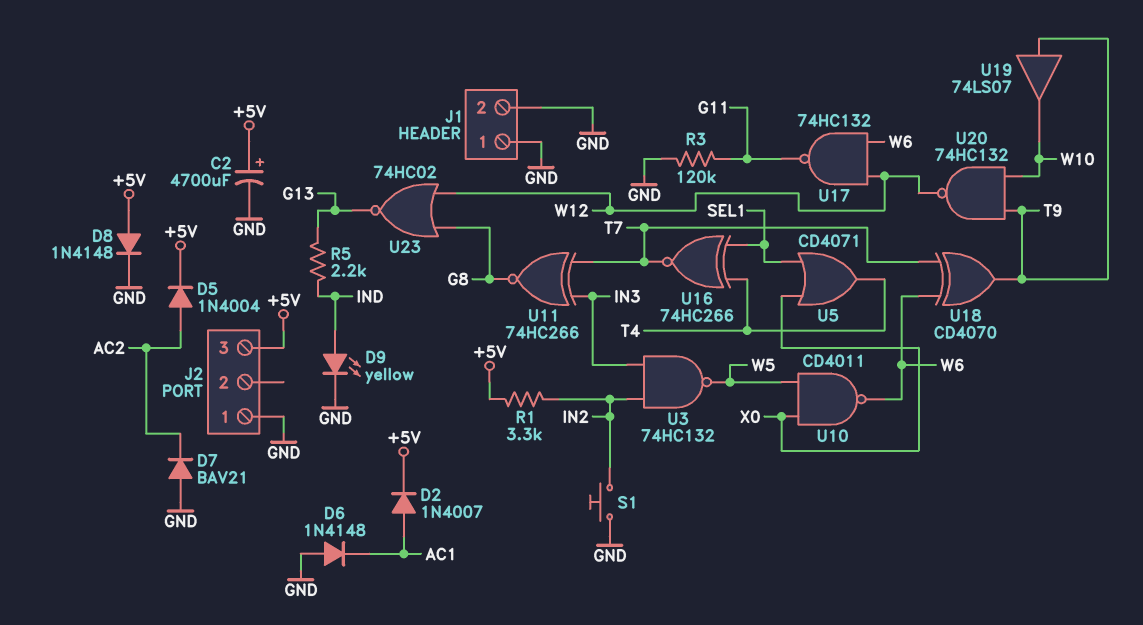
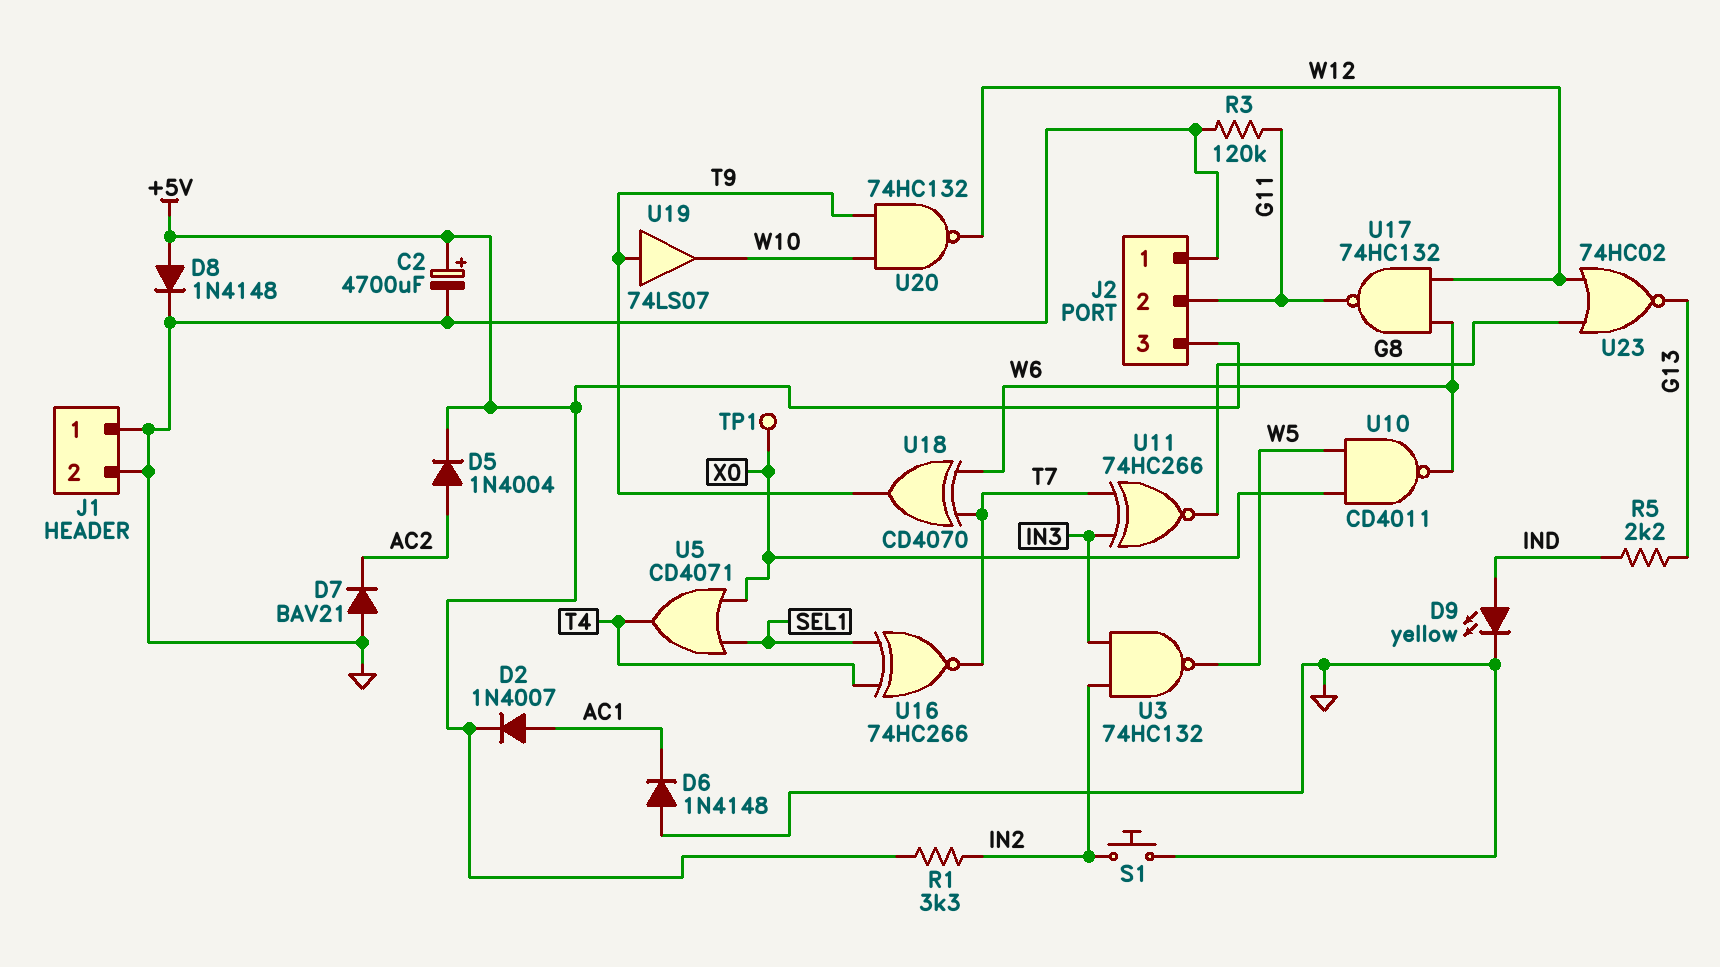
J2 pin 2: none -> G11
TP1: none -> test point (X0)

